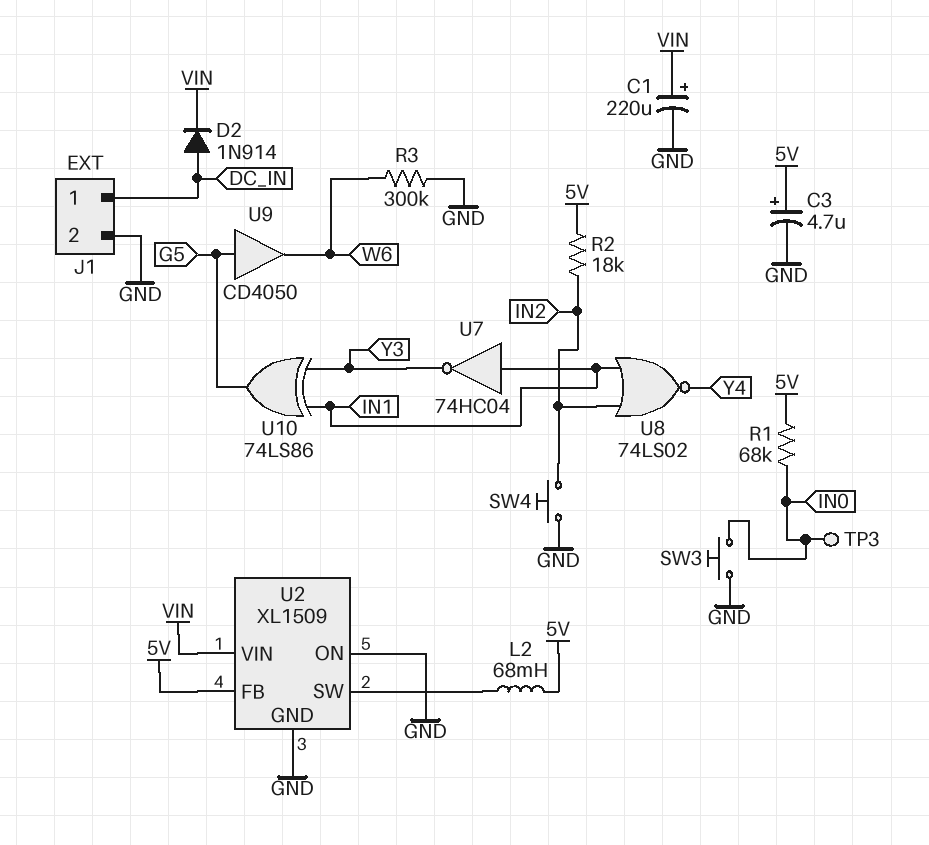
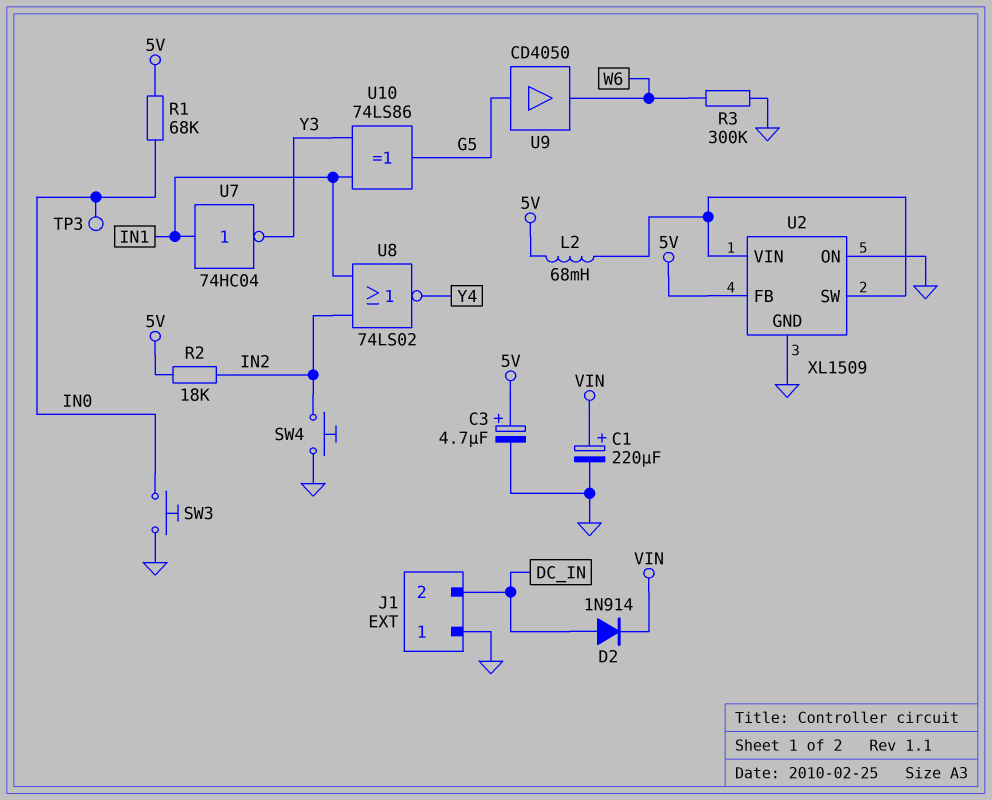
J1 pin 1: DC_IN -> GND
J1 pin 2: GND -> DC_IN
U2 pin VIN: VIN -> U2/SW

